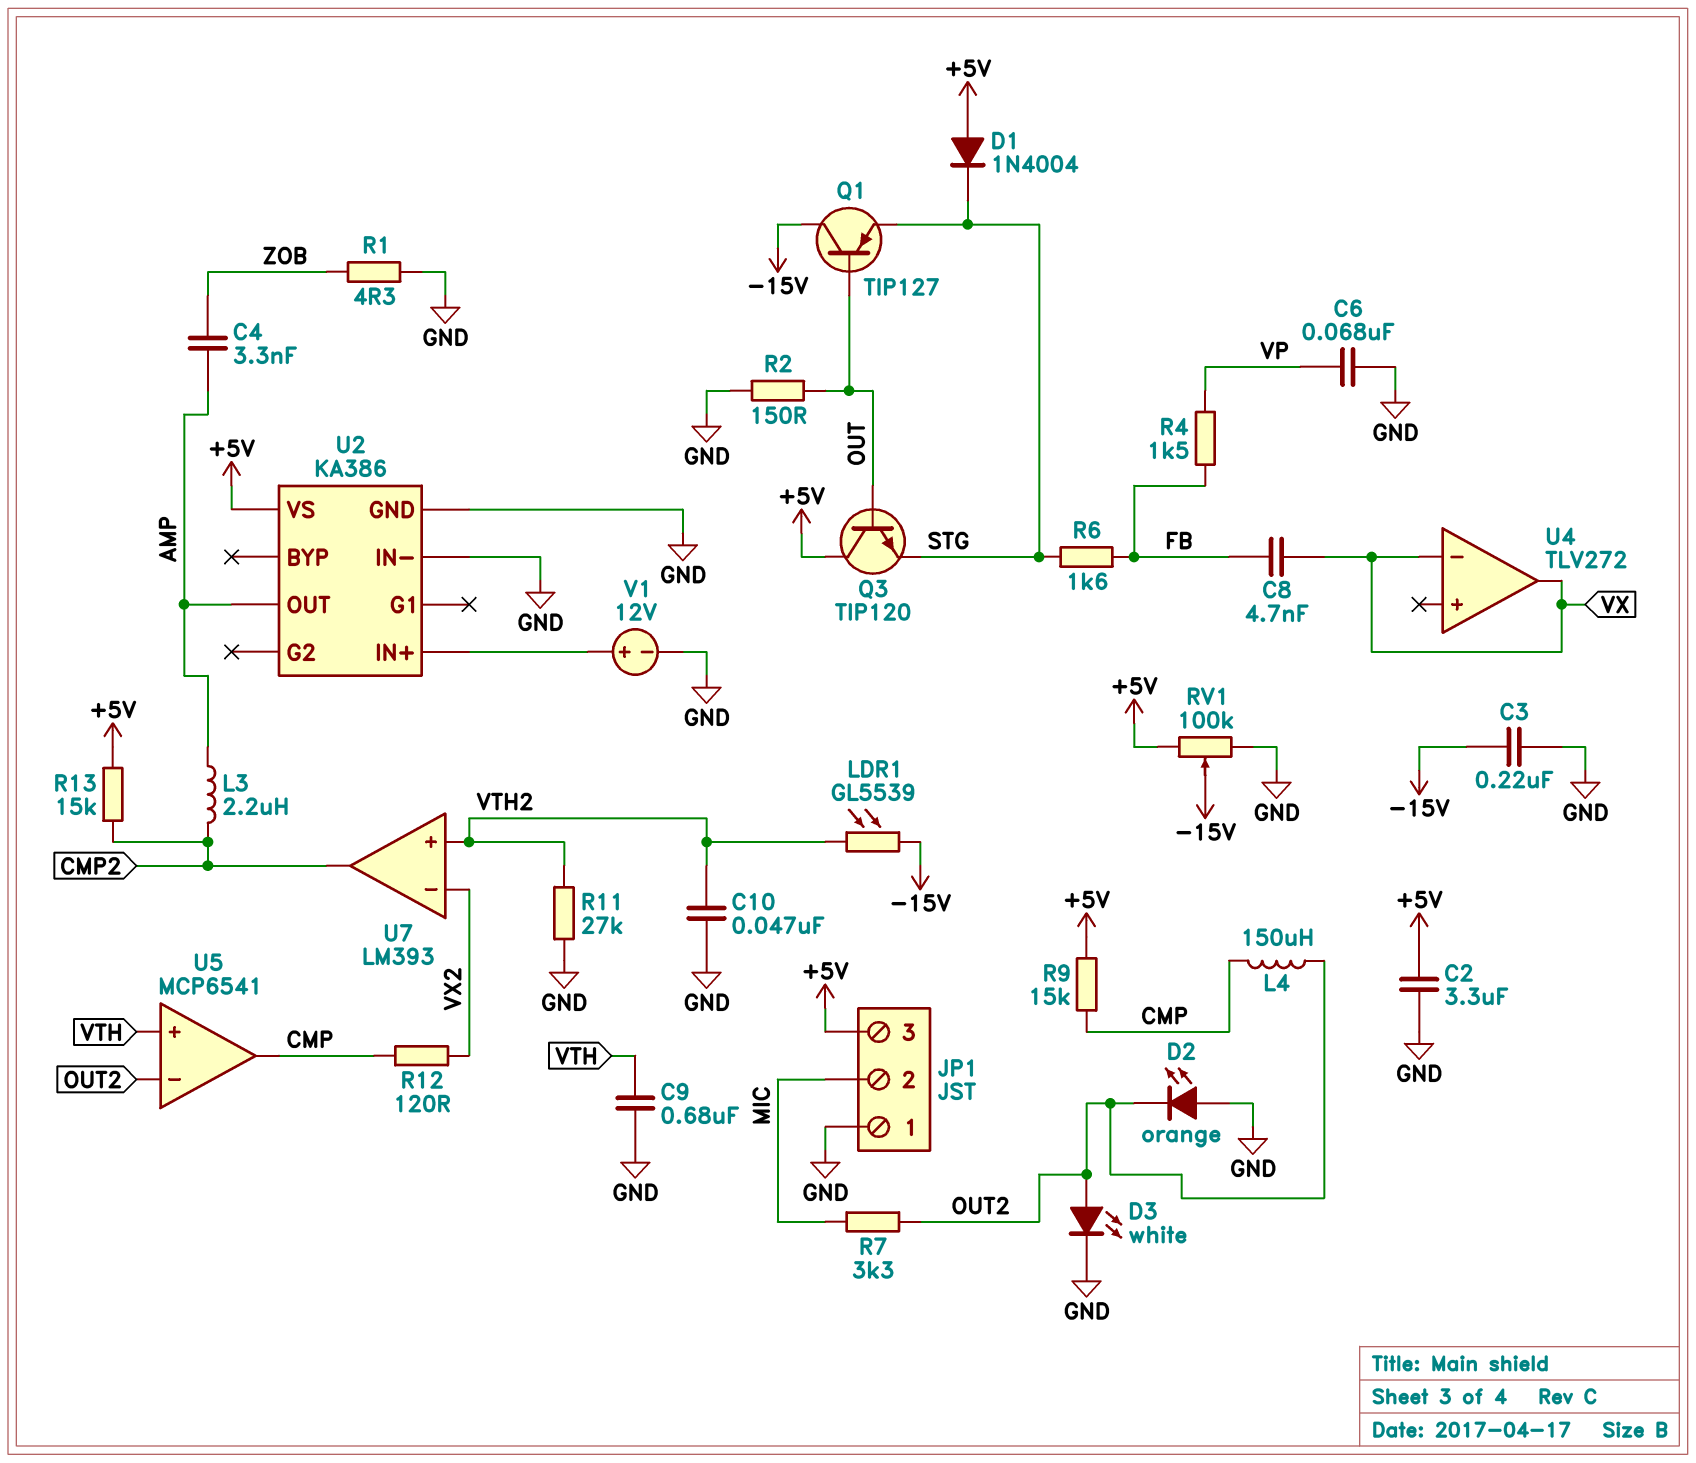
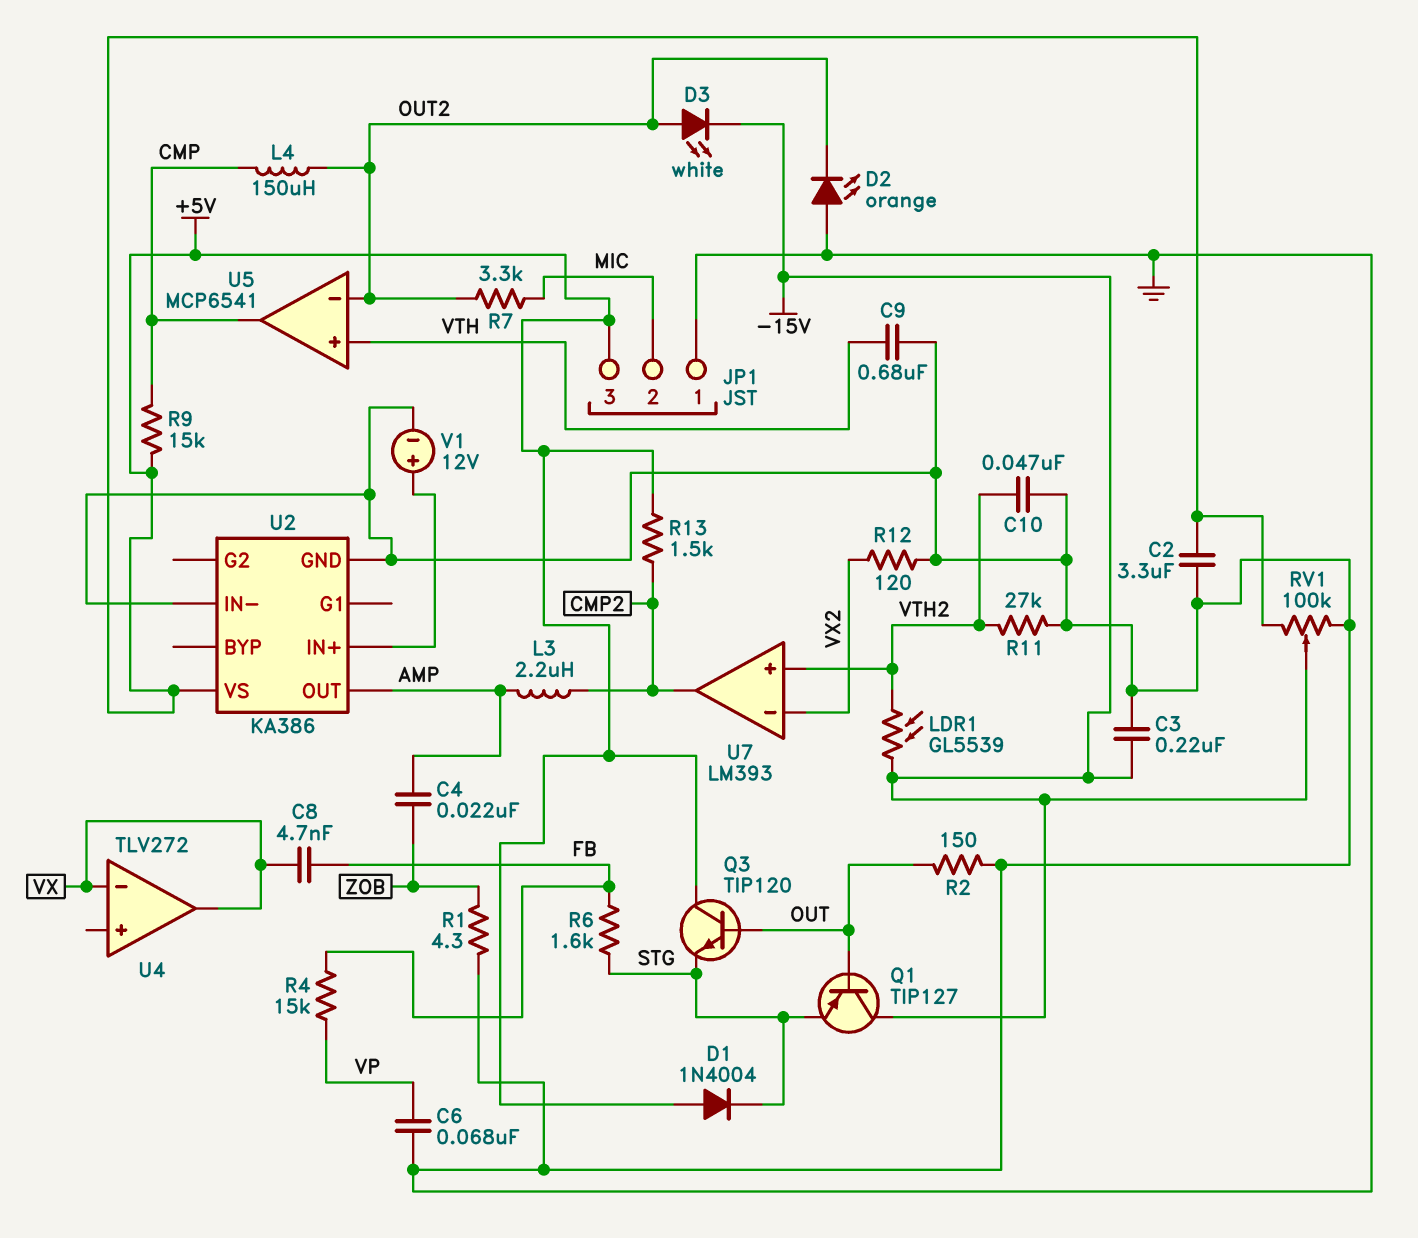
C4: 3.3nF (AMP, ZOB) -> 22nF (AMP, ZOB)
D3: LED white (A OUT2, K GND) -> LED white (A OUT2, K -15V)
R4: 1.5k (FB, VP) -> 15k (FB, VP)
R12: 120 (CMP, VX2) -> 120 (GND, VX2)
R13: 15k (+5V, CMP2) -> 1.5k (+5V, CMP2)

